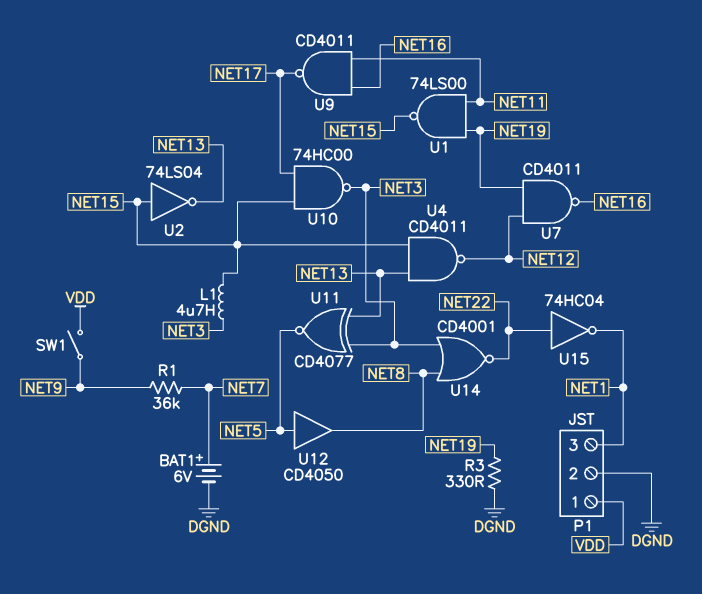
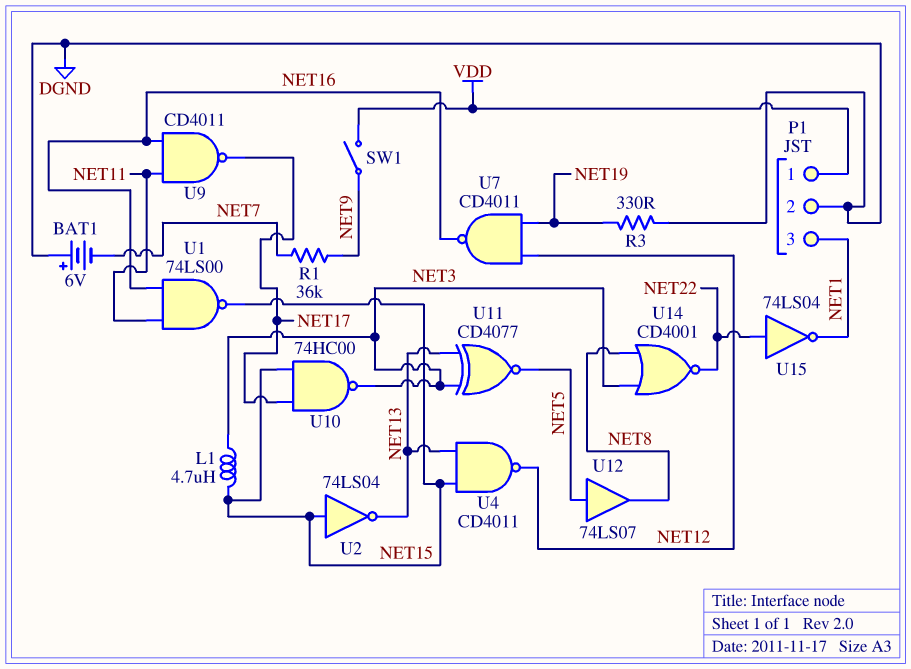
BAT1: 6V (plus NET7, minus DGND) -> 6V (plus DGND, minus NET7)
U1: NAND 74LS00 (in NET11, in NET19, out NET15) -> NAND 74LS00 (in NET11, in NET16, out NET15)
U12: buffer CD4050 (in NET5, out NET8) -> buffer 74LS07 (in NET5, out NET8)
U15: NOT 74HC04 (in NET22, out NET1) -> NOT 74LS04 (in NET22, out NET1)

